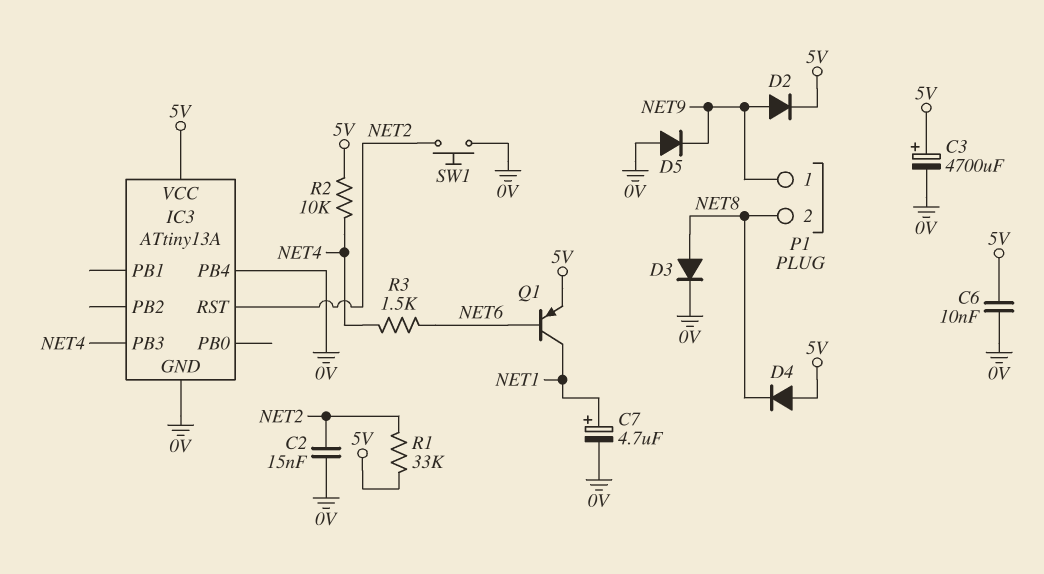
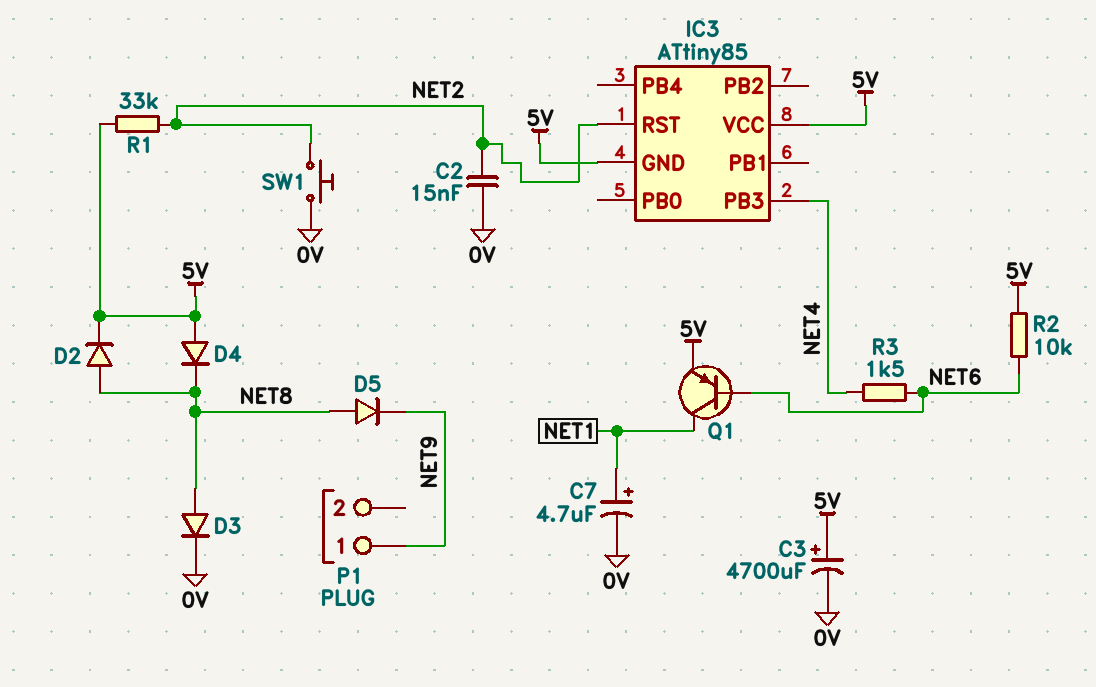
C6: 10nF (0V, 5V) -> none
D2: diode (A NET9, K 5V) -> diode (A NET8, K 5V)
D5: diode (A 0V, K NET9) -> diode (A NET8, K NET9)
IC3: ATtiny13A -> ATtiny85
IC3 pin GND: 0V -> 5V
IC3 pin PB4: 0V -> none
P1 pin 2: NET8 -> none
R2: 10k (5V, NET4) -> 10k (5V, NET6)

